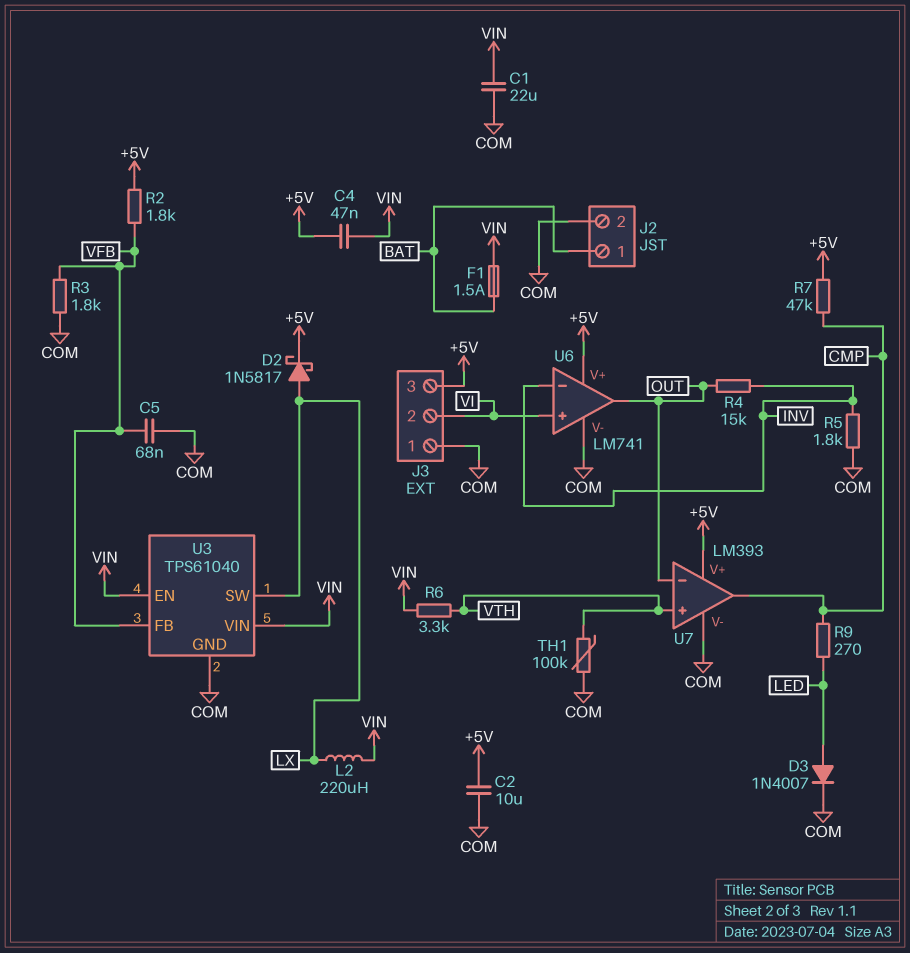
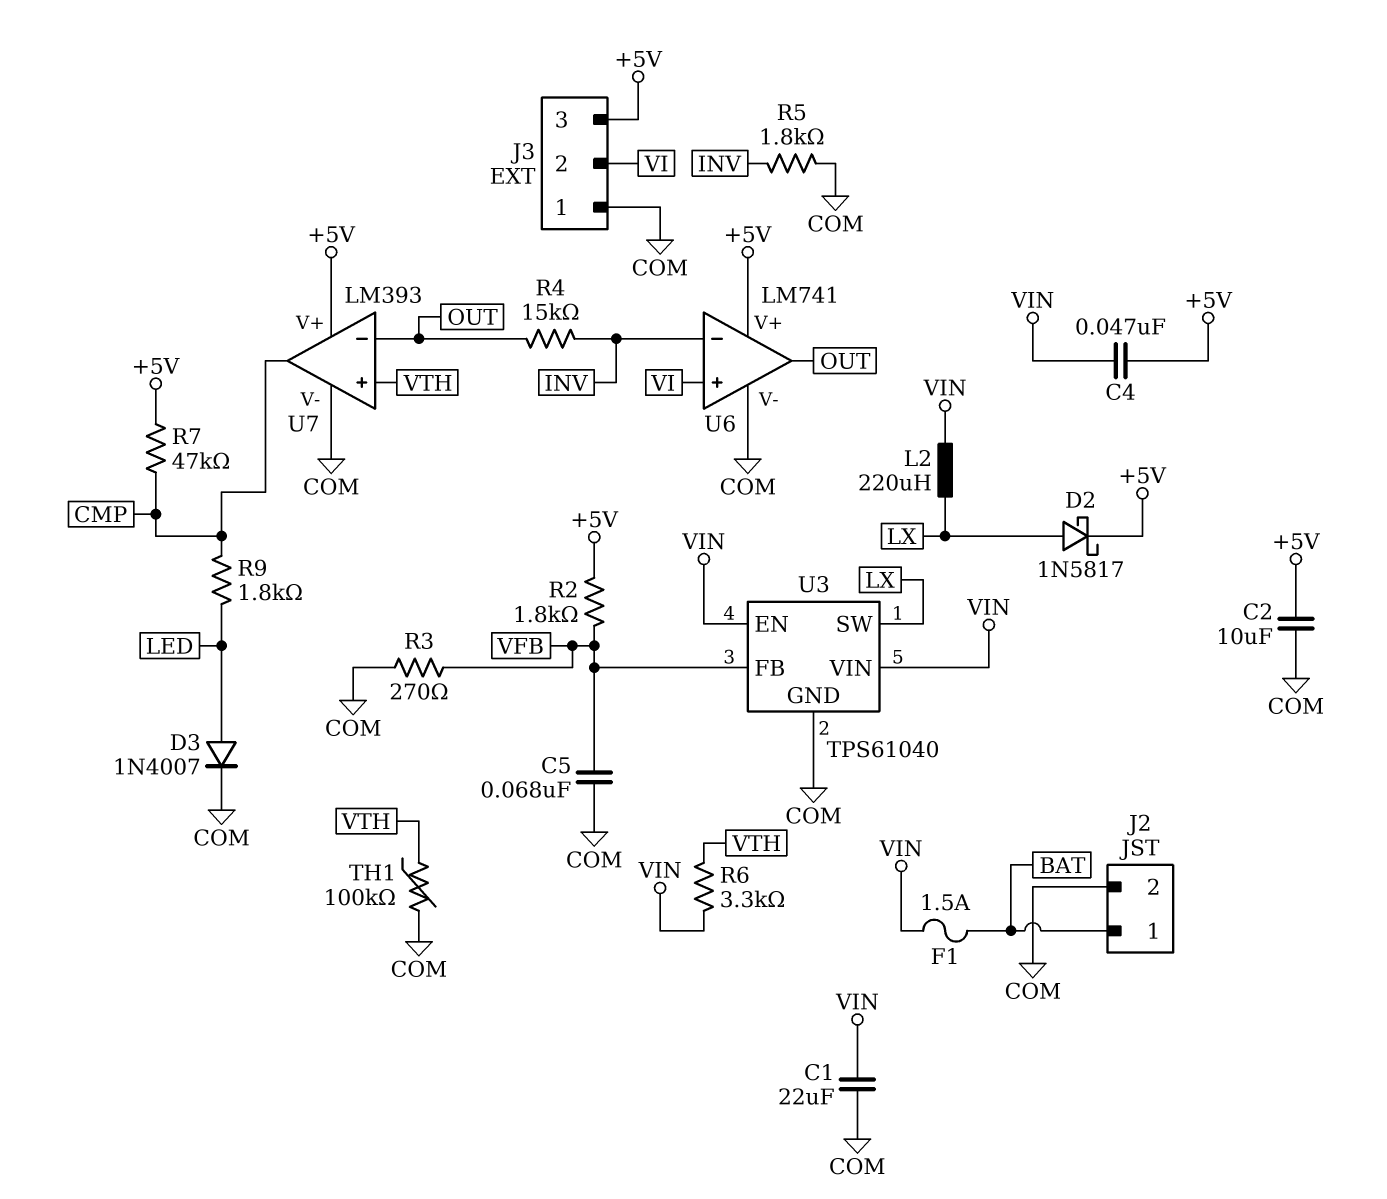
R3: 1.8k (COM, VFB) -> 270 (COM, VFB)
R9: 270 (CMP, LED) -> 1.8k (CMP, LED)

